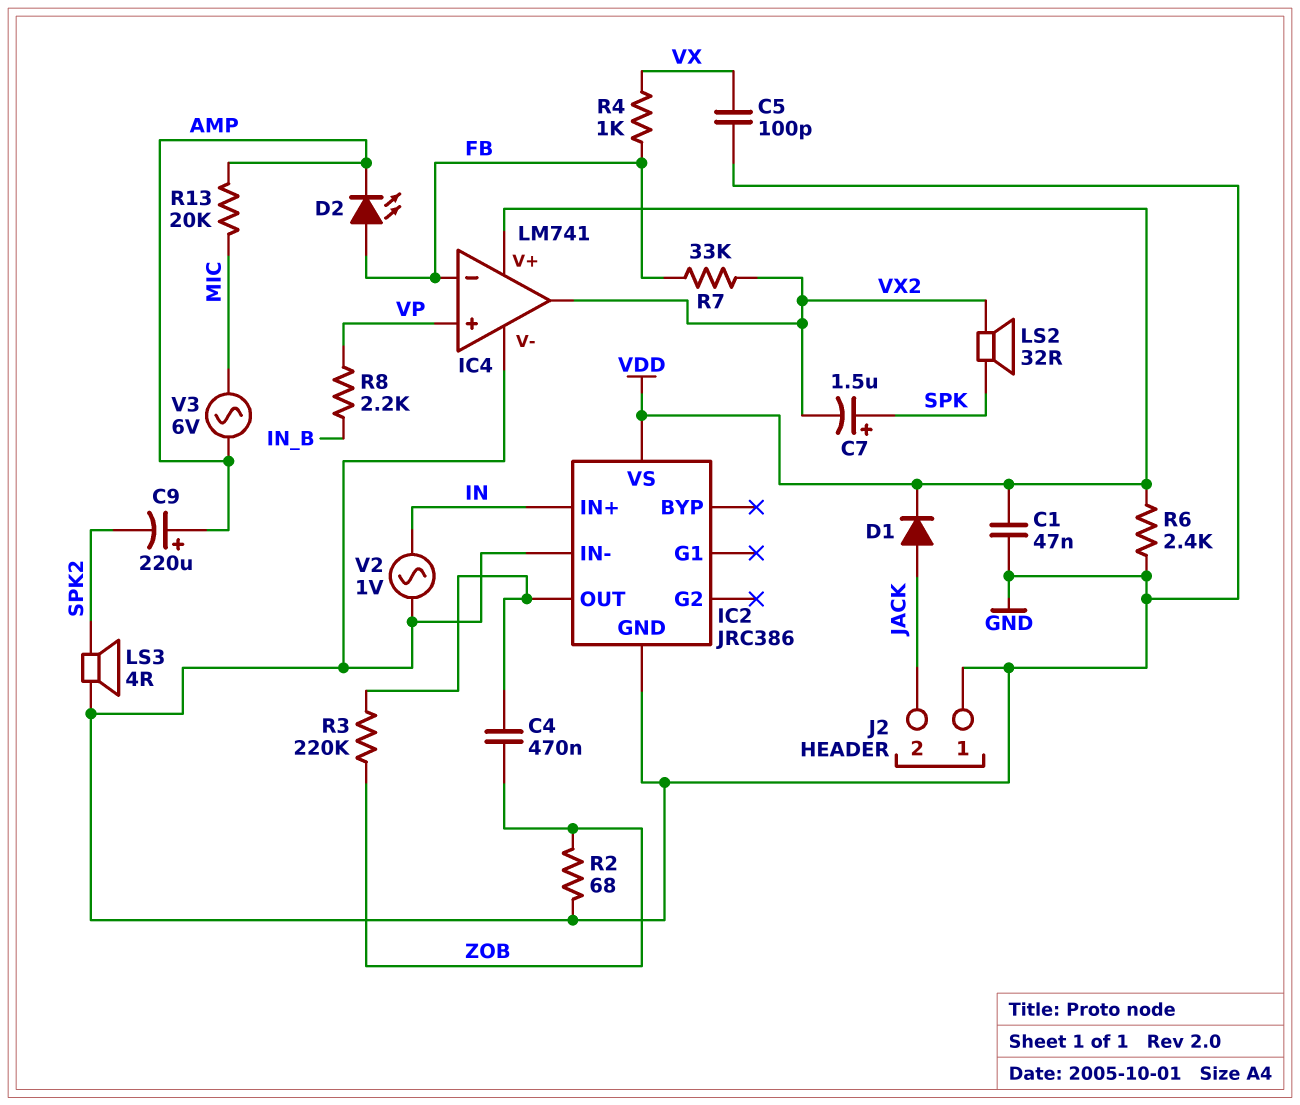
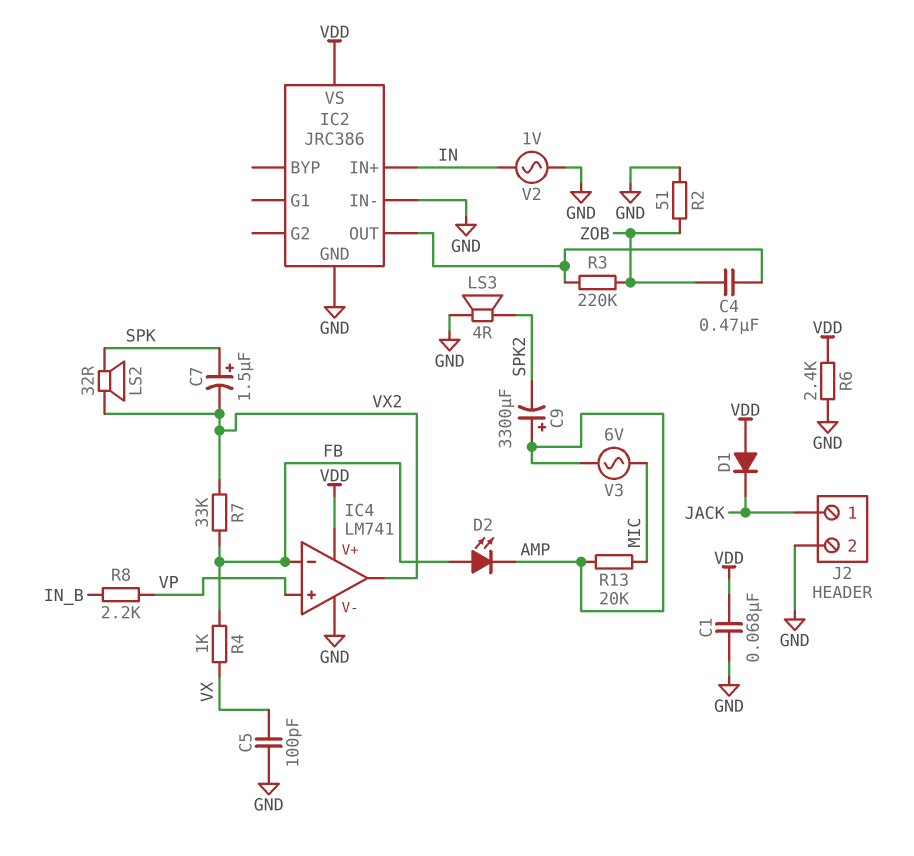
C1: 47nF (GND, VDD) -> 68nF (GND, VDD)
C9: 220uF (plus AMP, minus SPK2) -> 3300uF (plus AMP, minus SPK2)
D1: diode (A JACK, K VDD) -> diode (A VDD, K JACK)
J2 pin 1: GND -> JACK
J2 pin 2: JACK -> GND
R2: 68 (GND, ZOB) -> 51 (GND, ZOB)

